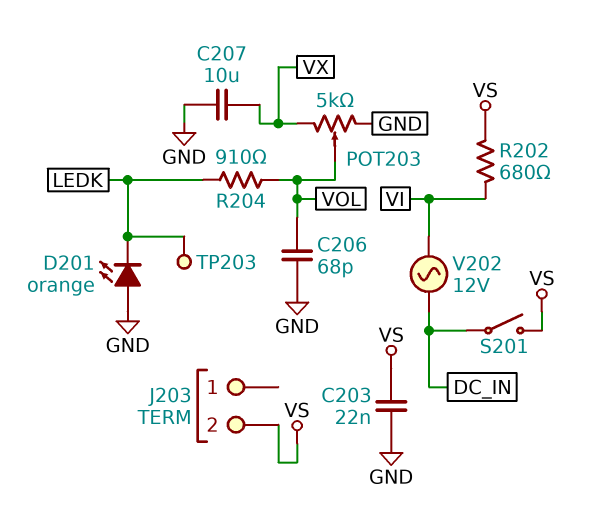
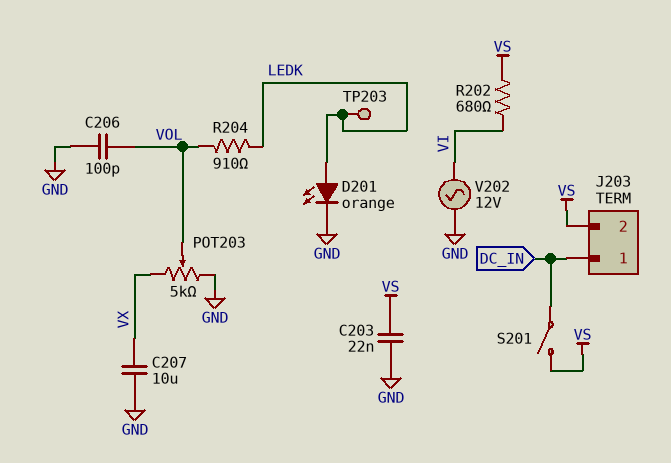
C206: 68pF (GND, VOL) -> 100pF (GND, VOL)
D201: LED orange (A GND, K LEDK) -> LED orange (A LEDK, K GND)
J203 pin 1: none -> DC_IN
V202: AC 12V (DC_IN, VI) -> AC 12V (GND, VI)

